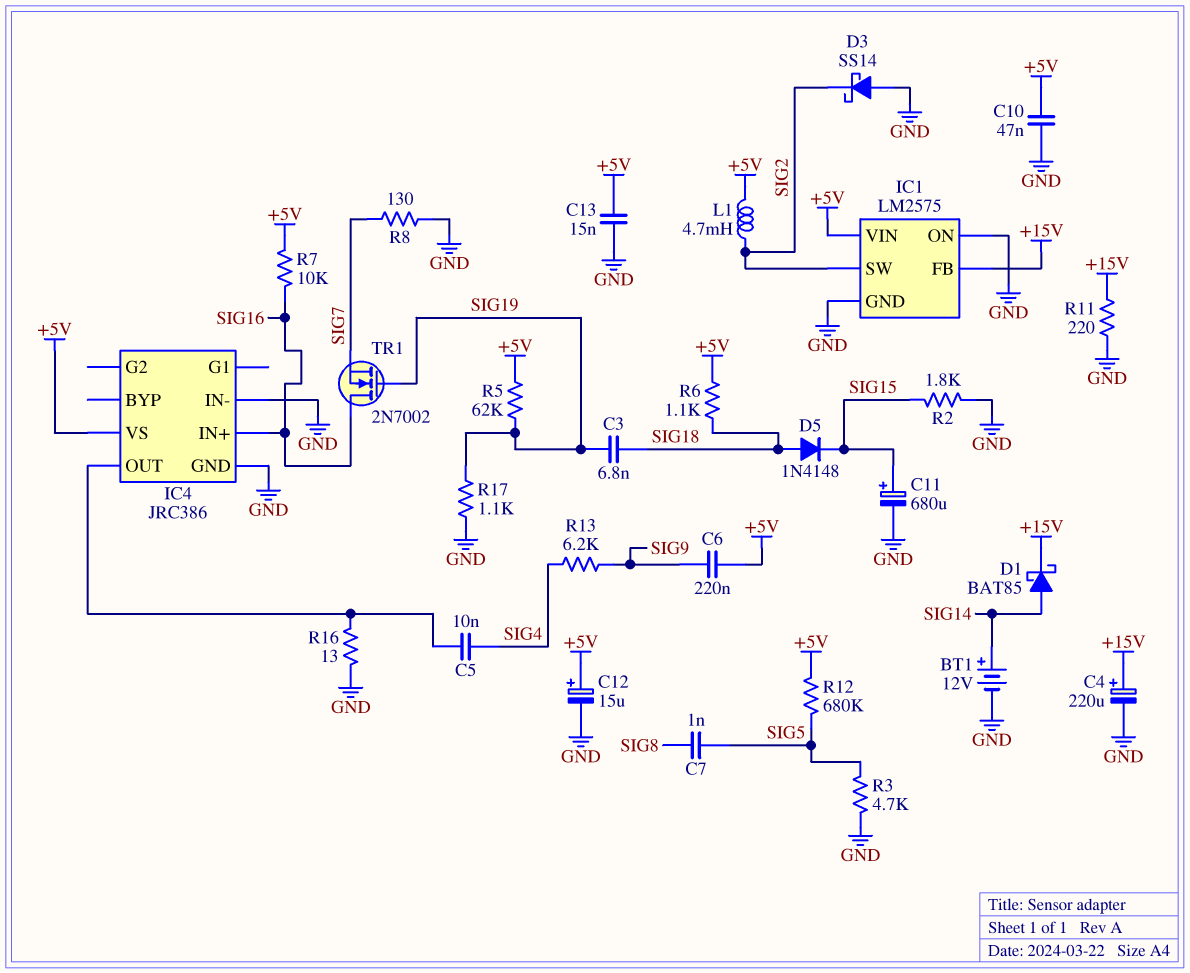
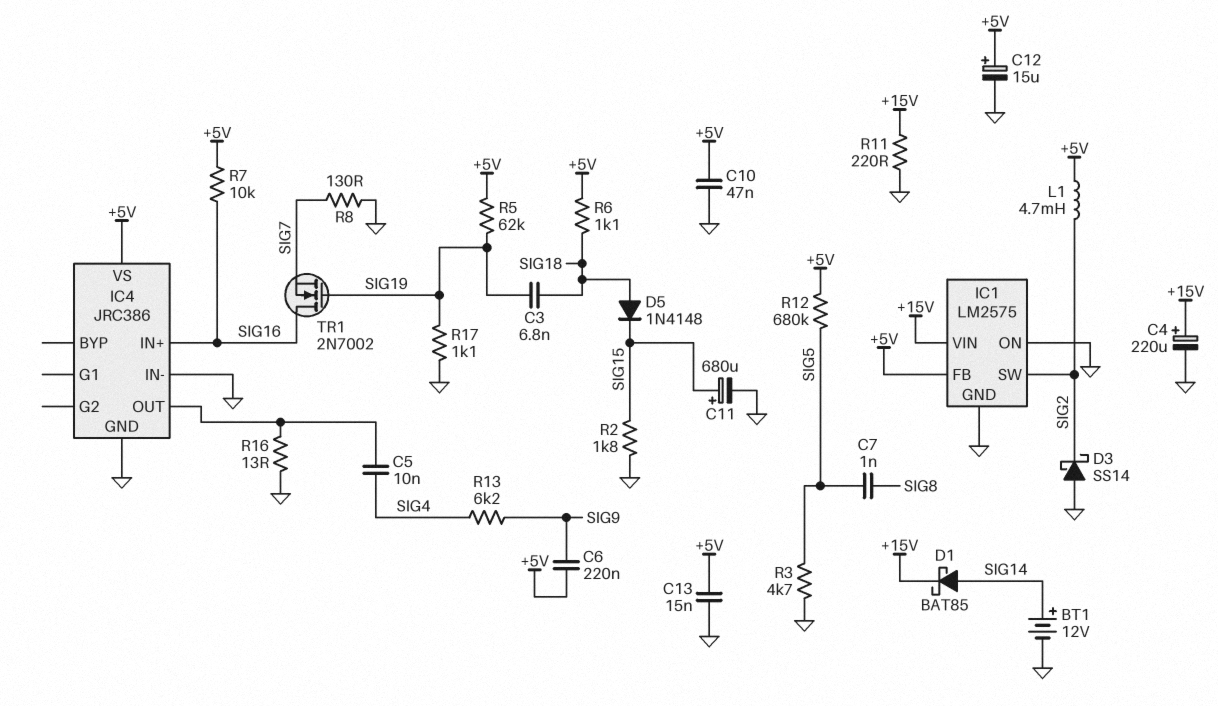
IC1 pin FB: +15V -> +5V
IC1 pin VIN: +5V -> +15V

